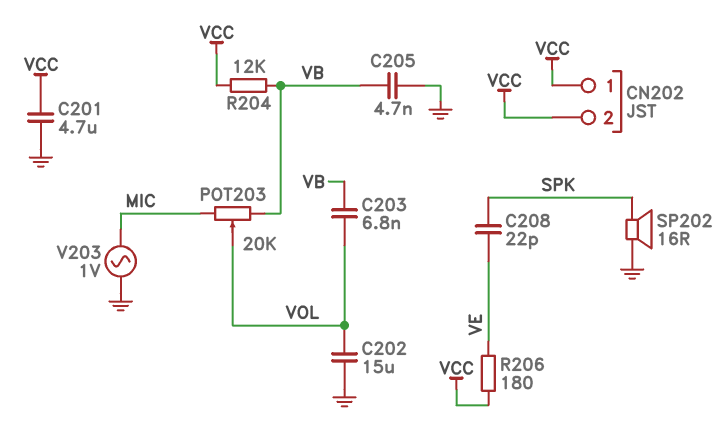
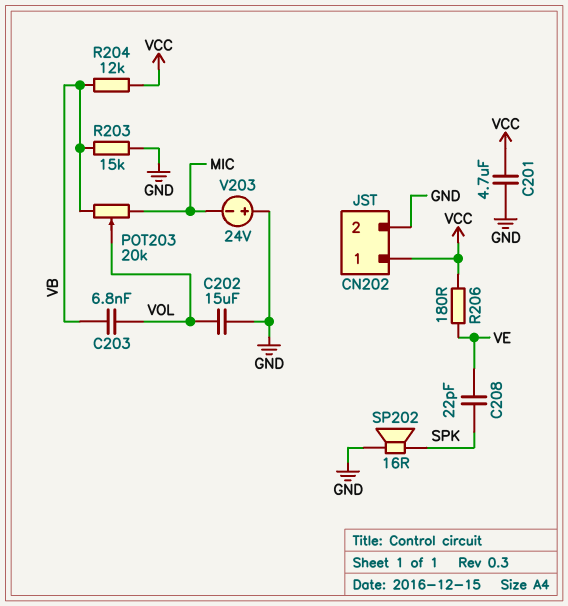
C205: 4.7nF (GND, VB) -> none
CN202 pin 2: VCC -> GND
R203: none -> 15k (GND, VB)
V203: AC 1V (GND, MIC) -> 24V (plus GND, minus MIC)

